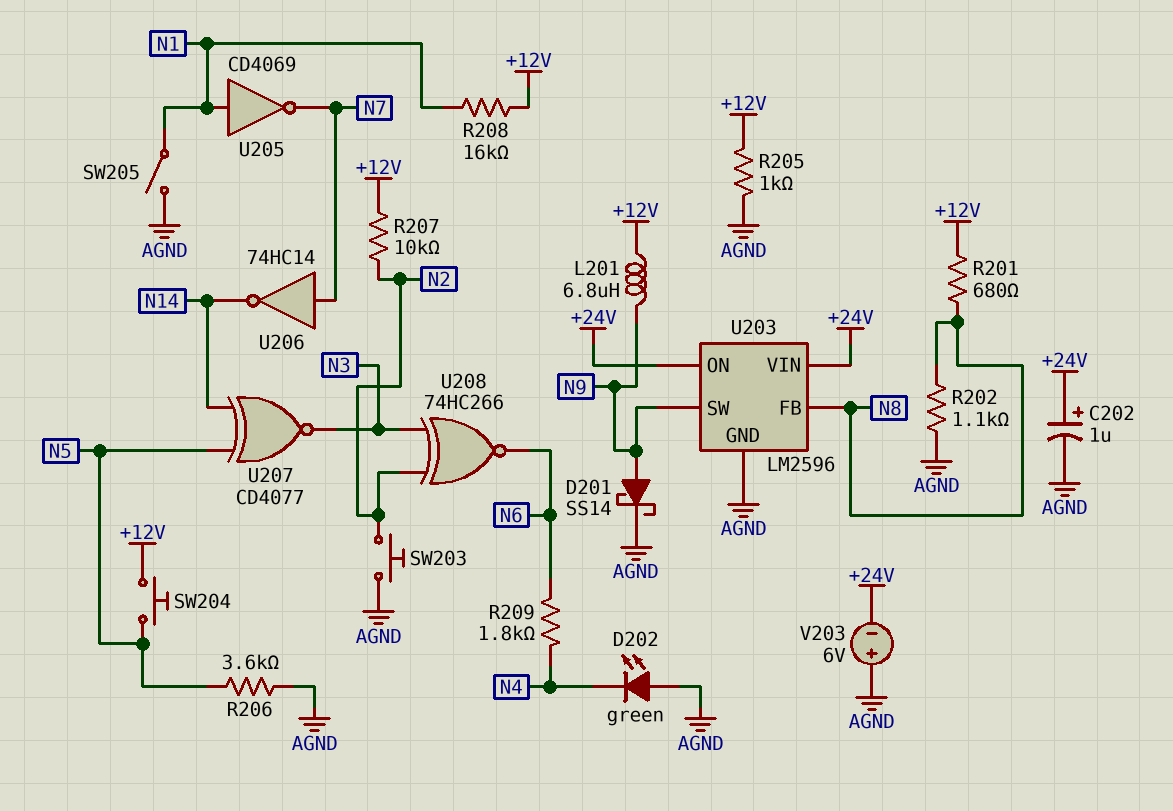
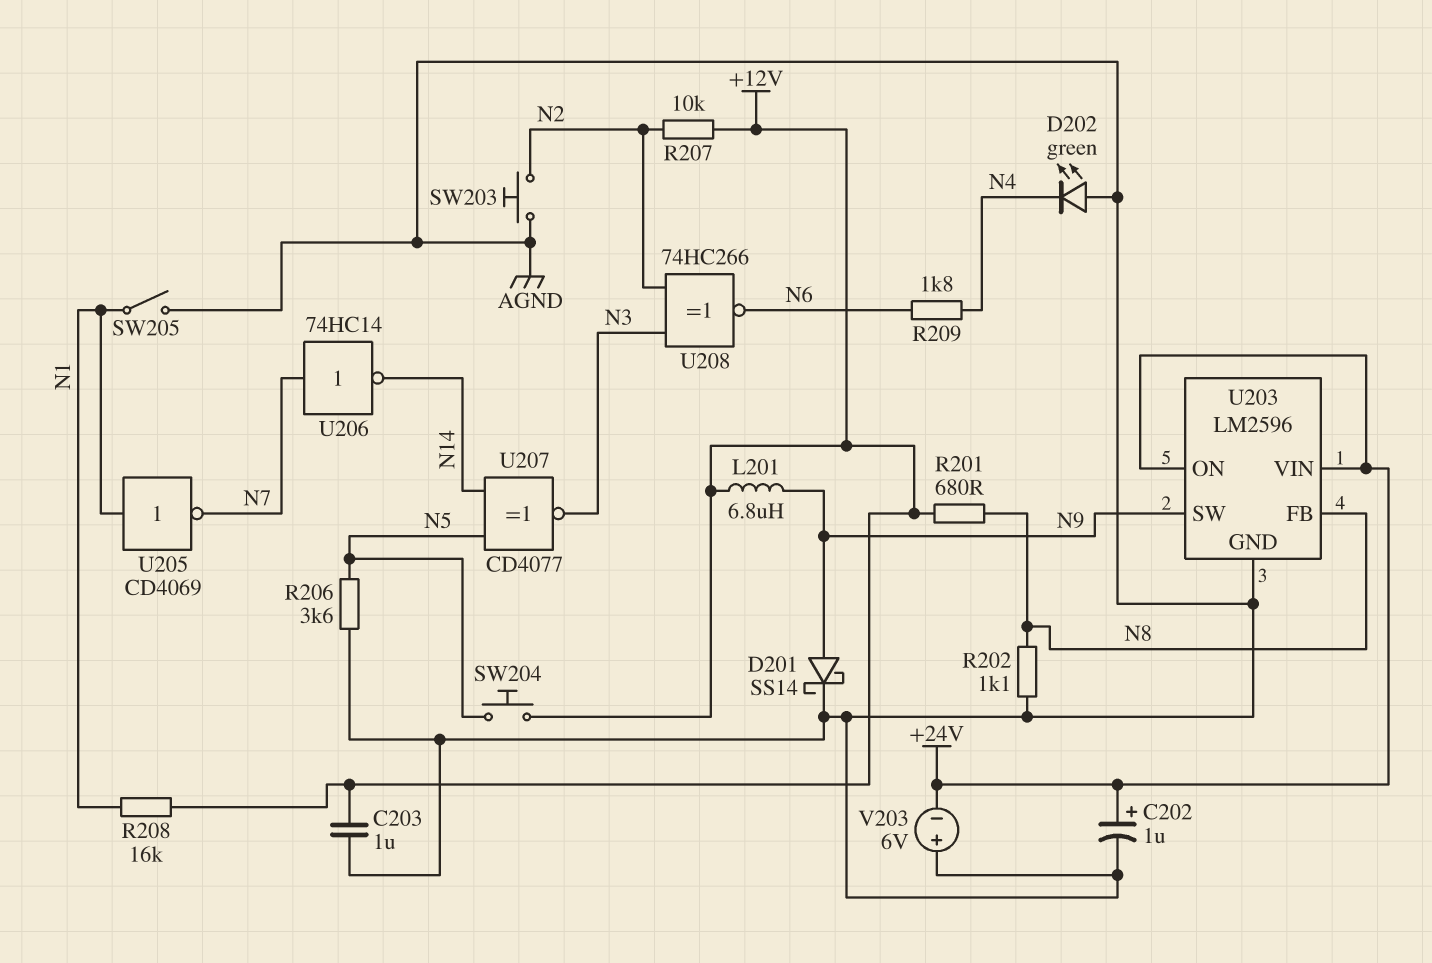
C203: none -> 1uF (+12V, AGND)
R205: 1k (+12V, AGND) -> none

